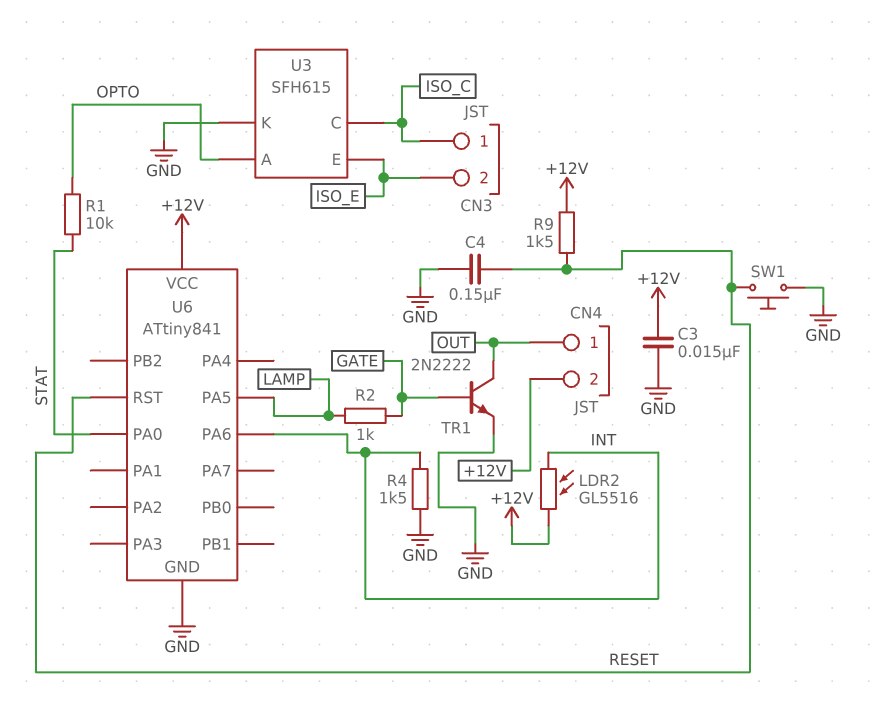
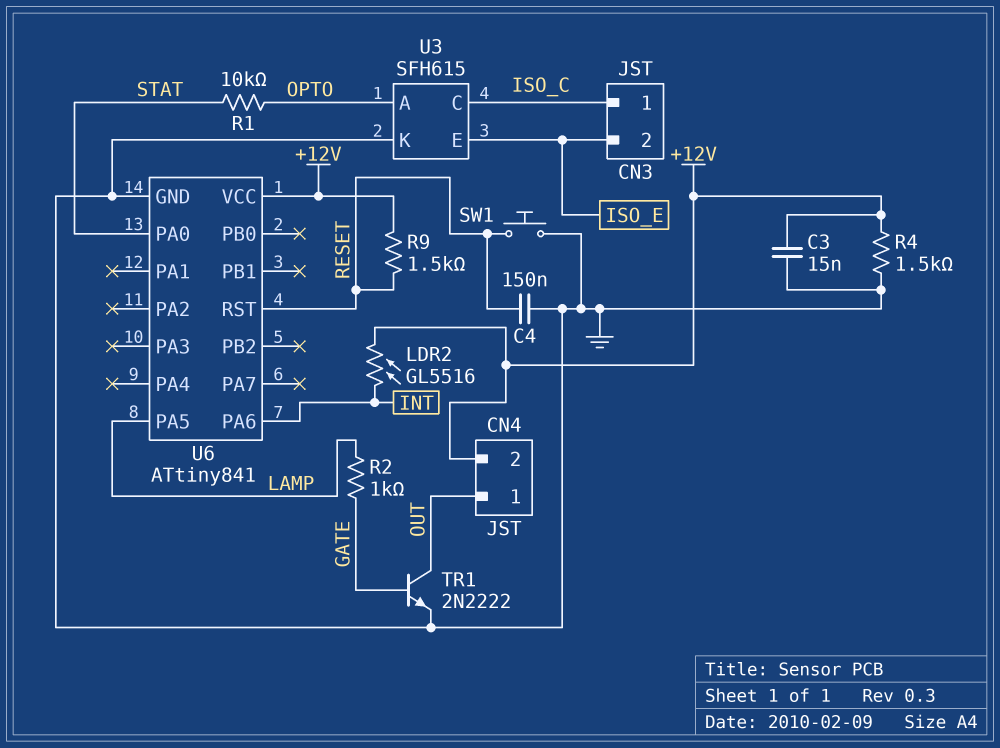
R4: 1.5k (GND, INT) -> 1.5k (+12V, GND)

